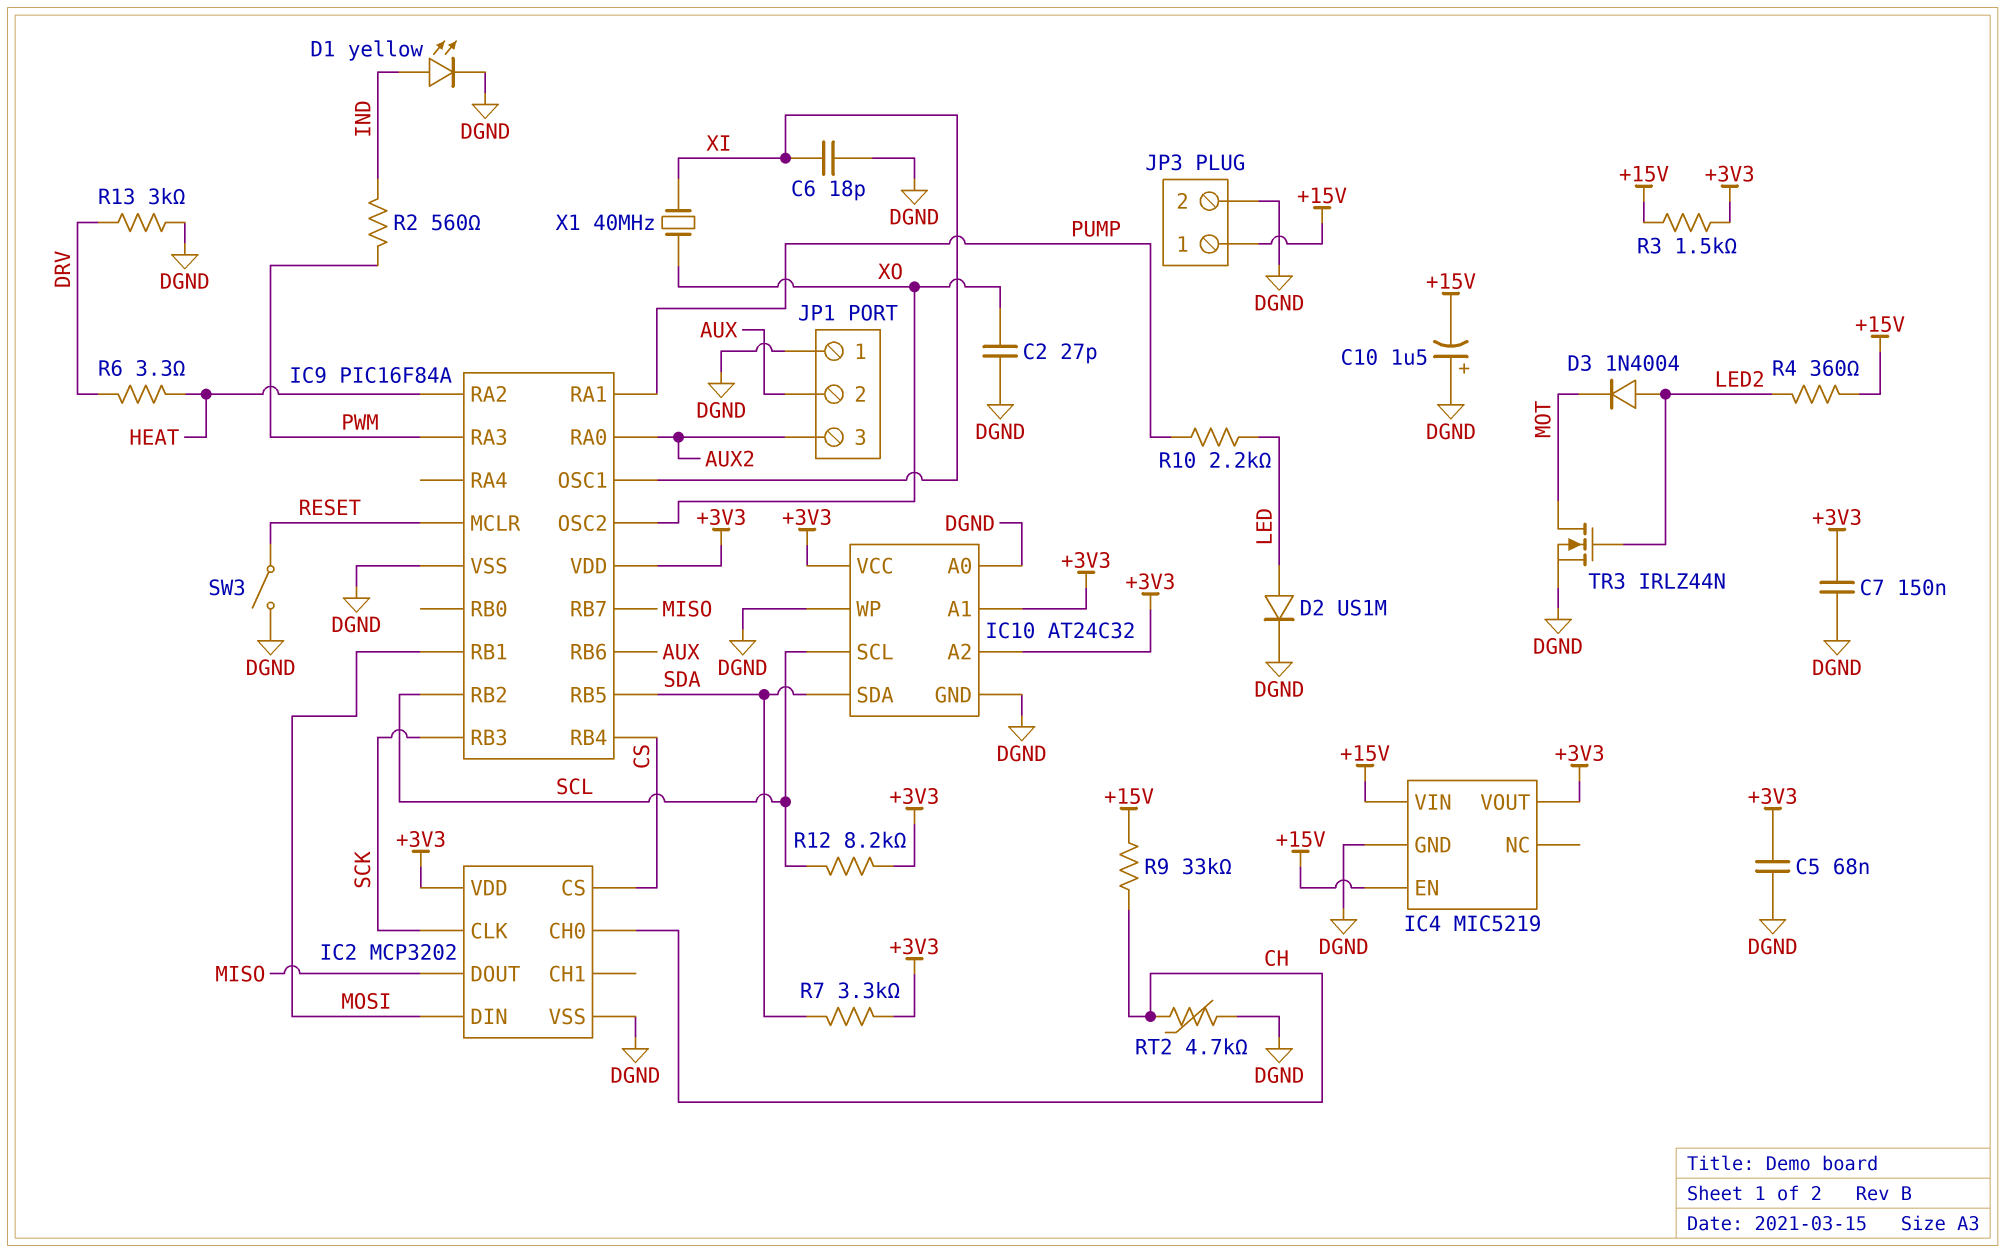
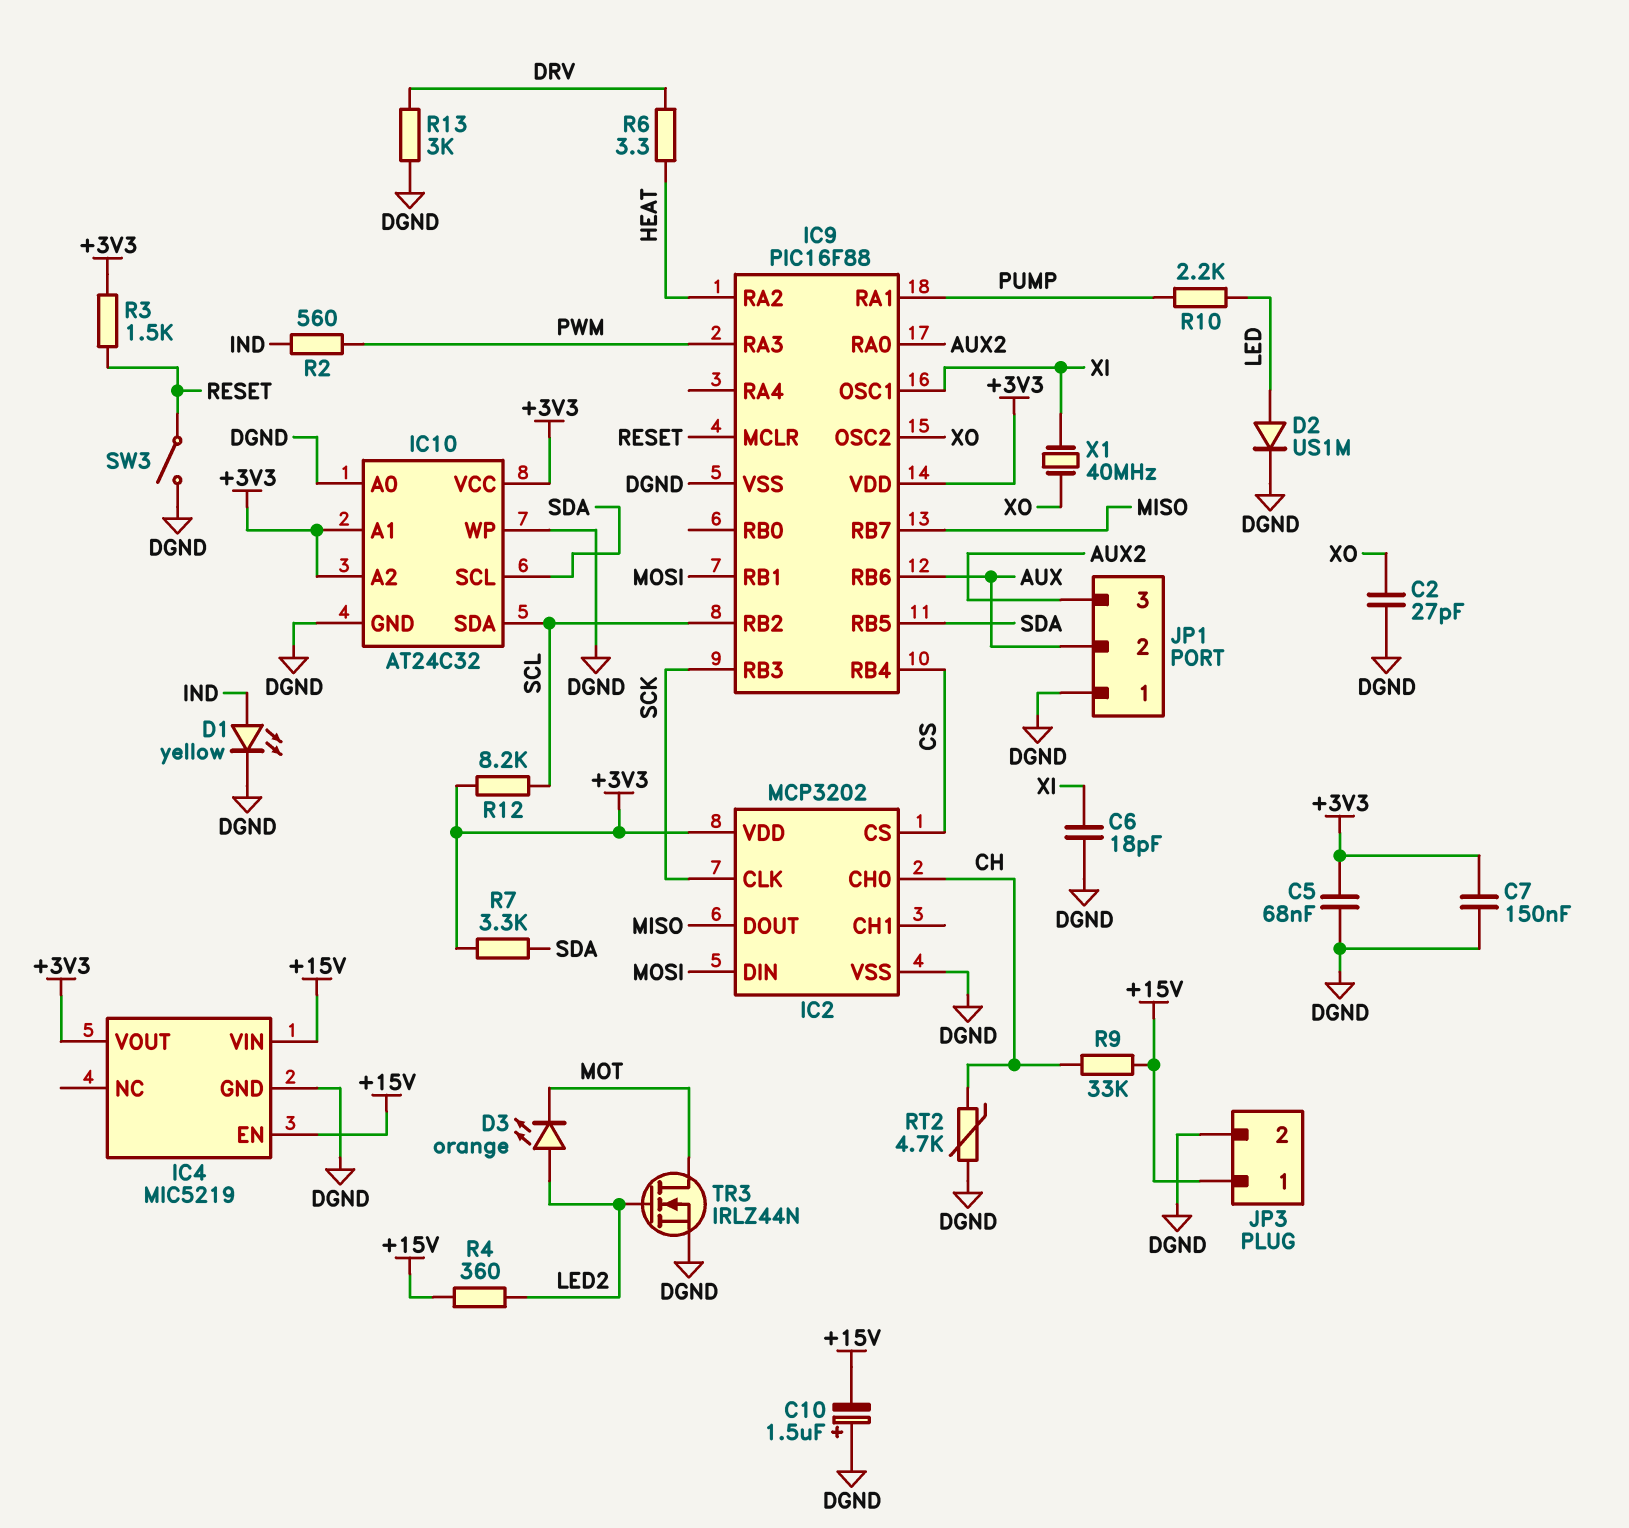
D3: diode 1N4004 (A LED2, K MOT) -> LED orange (A LED2, K MOT)
IC9: PIC16F84A -> PIC16F88
IC10 pin SCL: SCL -> SDA
IC10 pin SDA: SDA -> SCL
R3: 1.5k (+3V3, +15V) -> 1.5k (+3V3, RESET)

